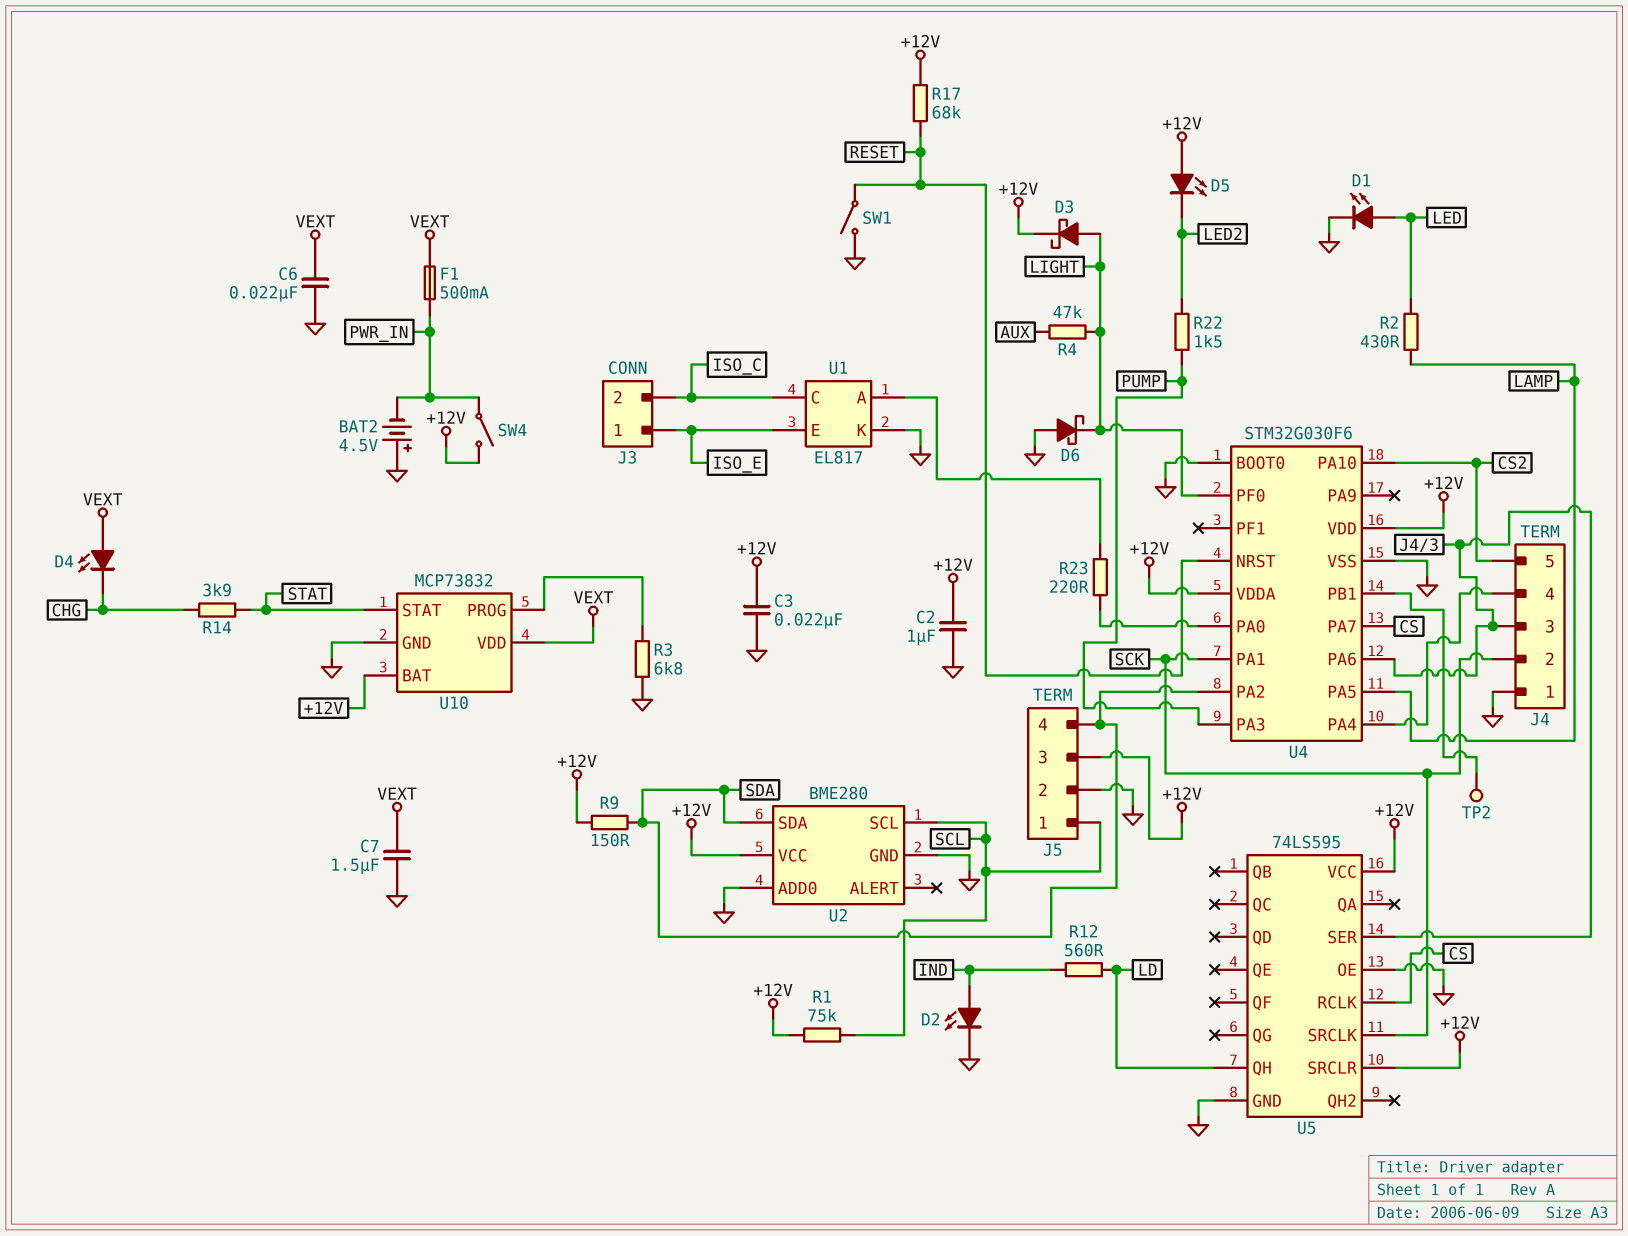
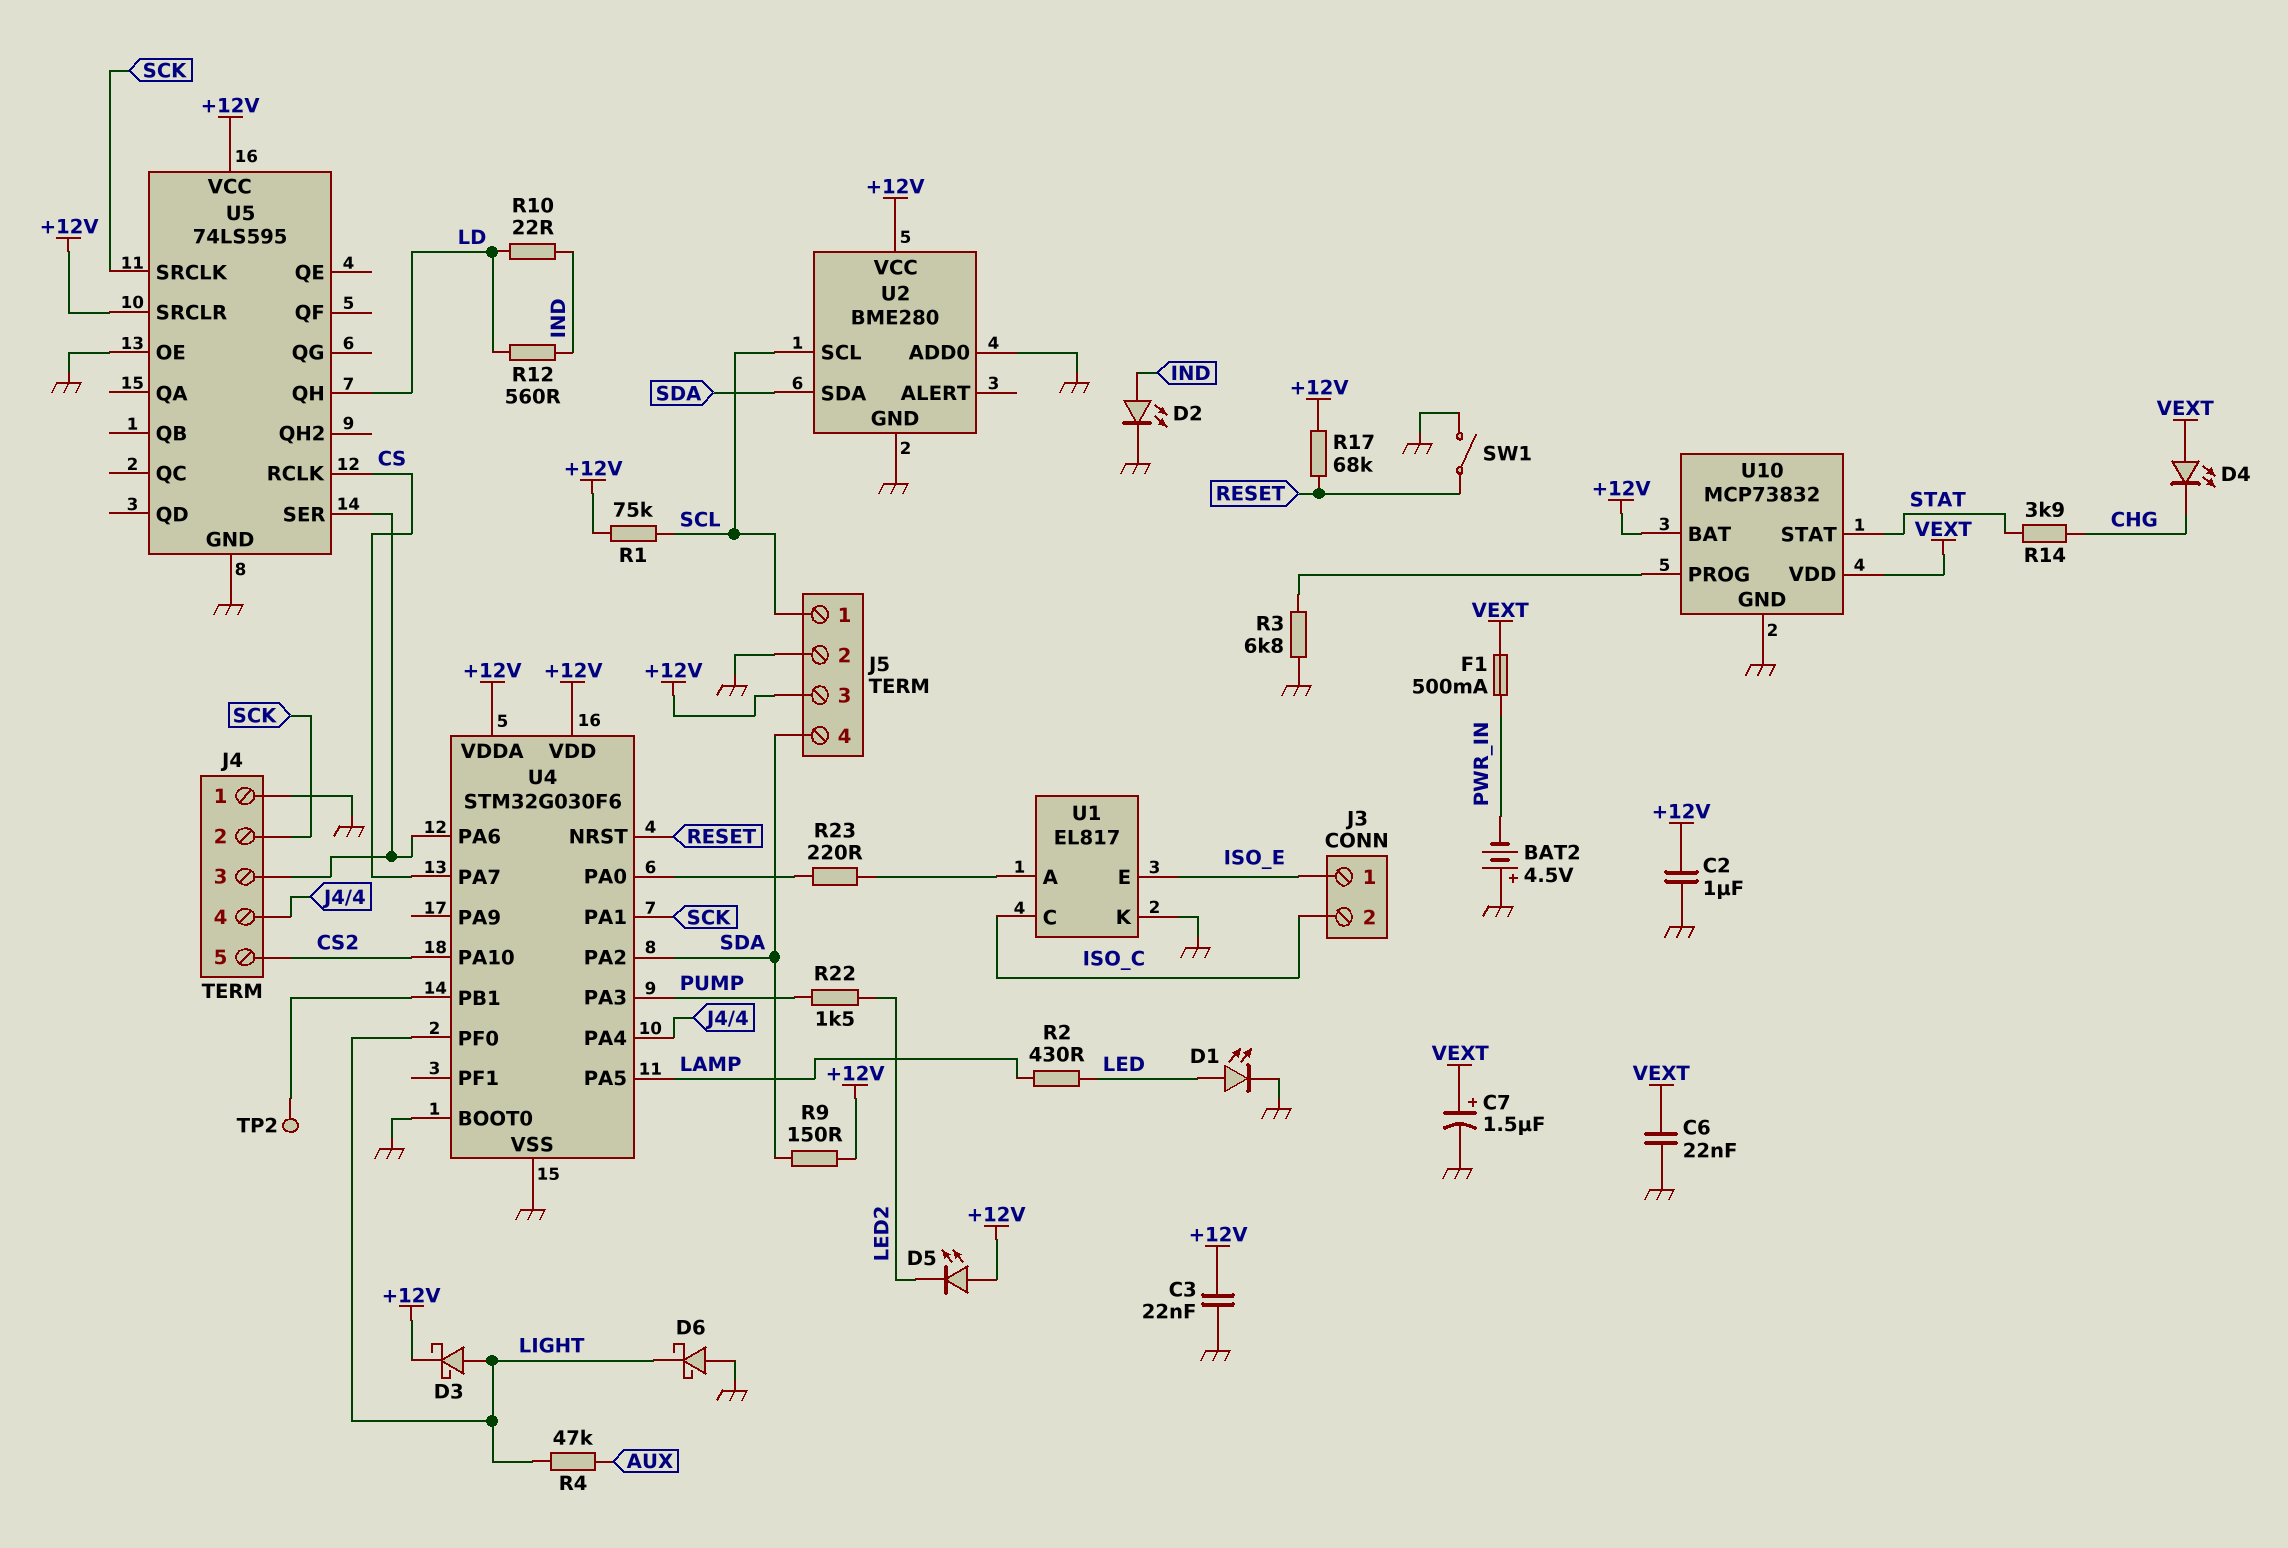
C7: 1.5uF (GND, VEXT) -> 1.5uF (plus VEXT, minus GND)
R10: none -> 22 (IND, LD)
SW4: switch (+12V, PWR_IN) -> none

